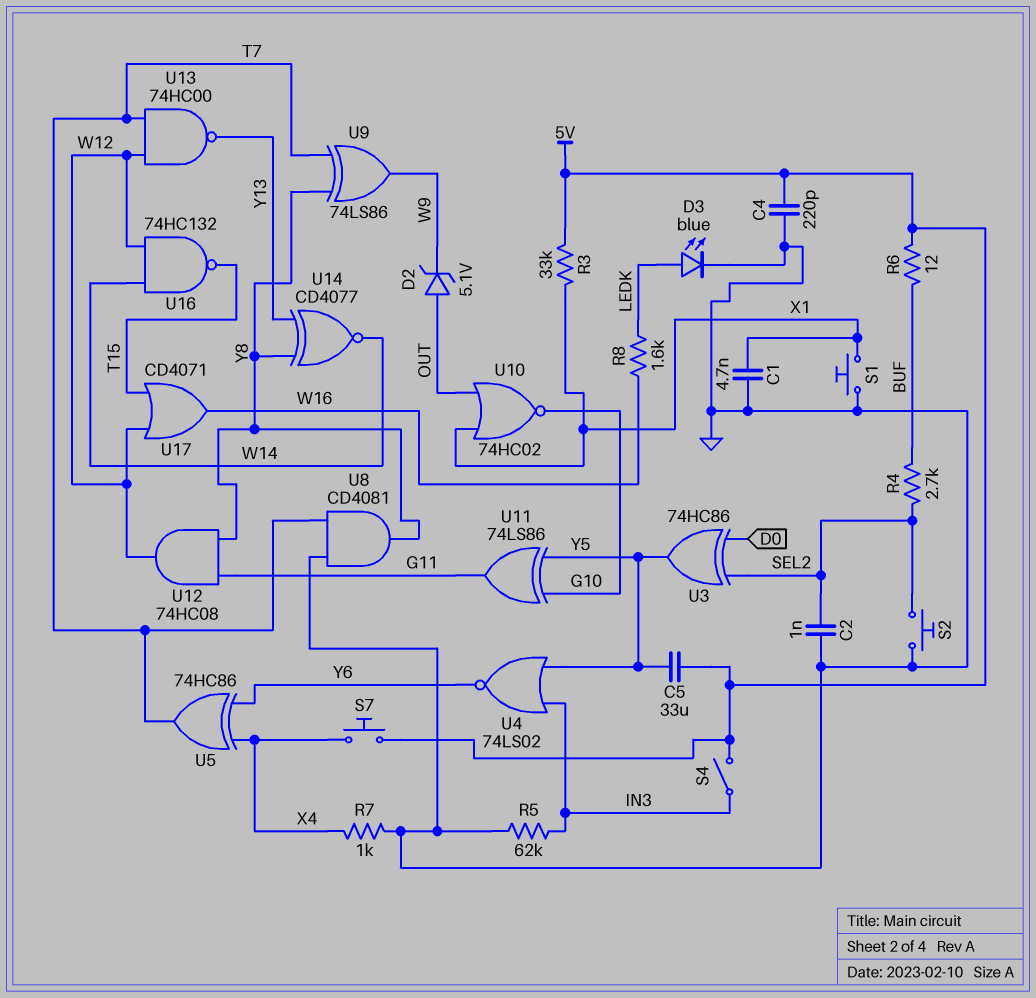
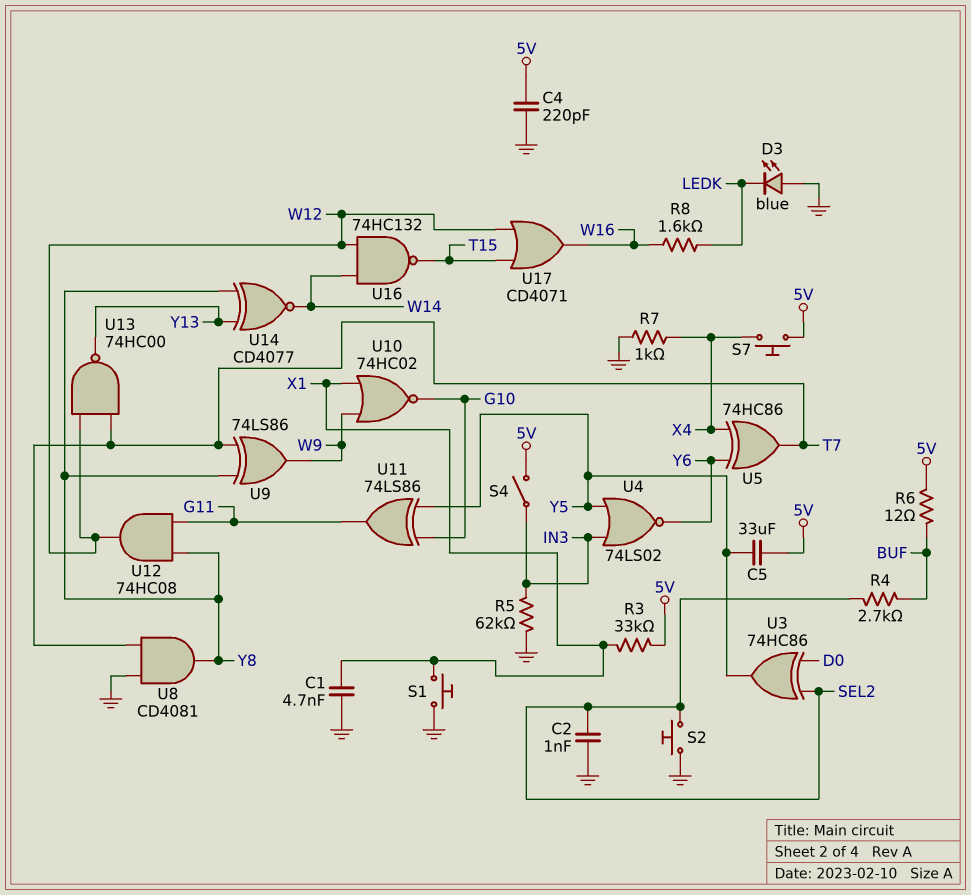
D2: zener 5.1V (A OUT, K W9) -> none
D3: LED blue (A LEDK, K GND) -> LED blue (A GND, K LEDK)
U10: NOR 74HC02 (in OUT, in X1, out G10) -> NOR 74HC02 (in W9, in X1, out G10)

